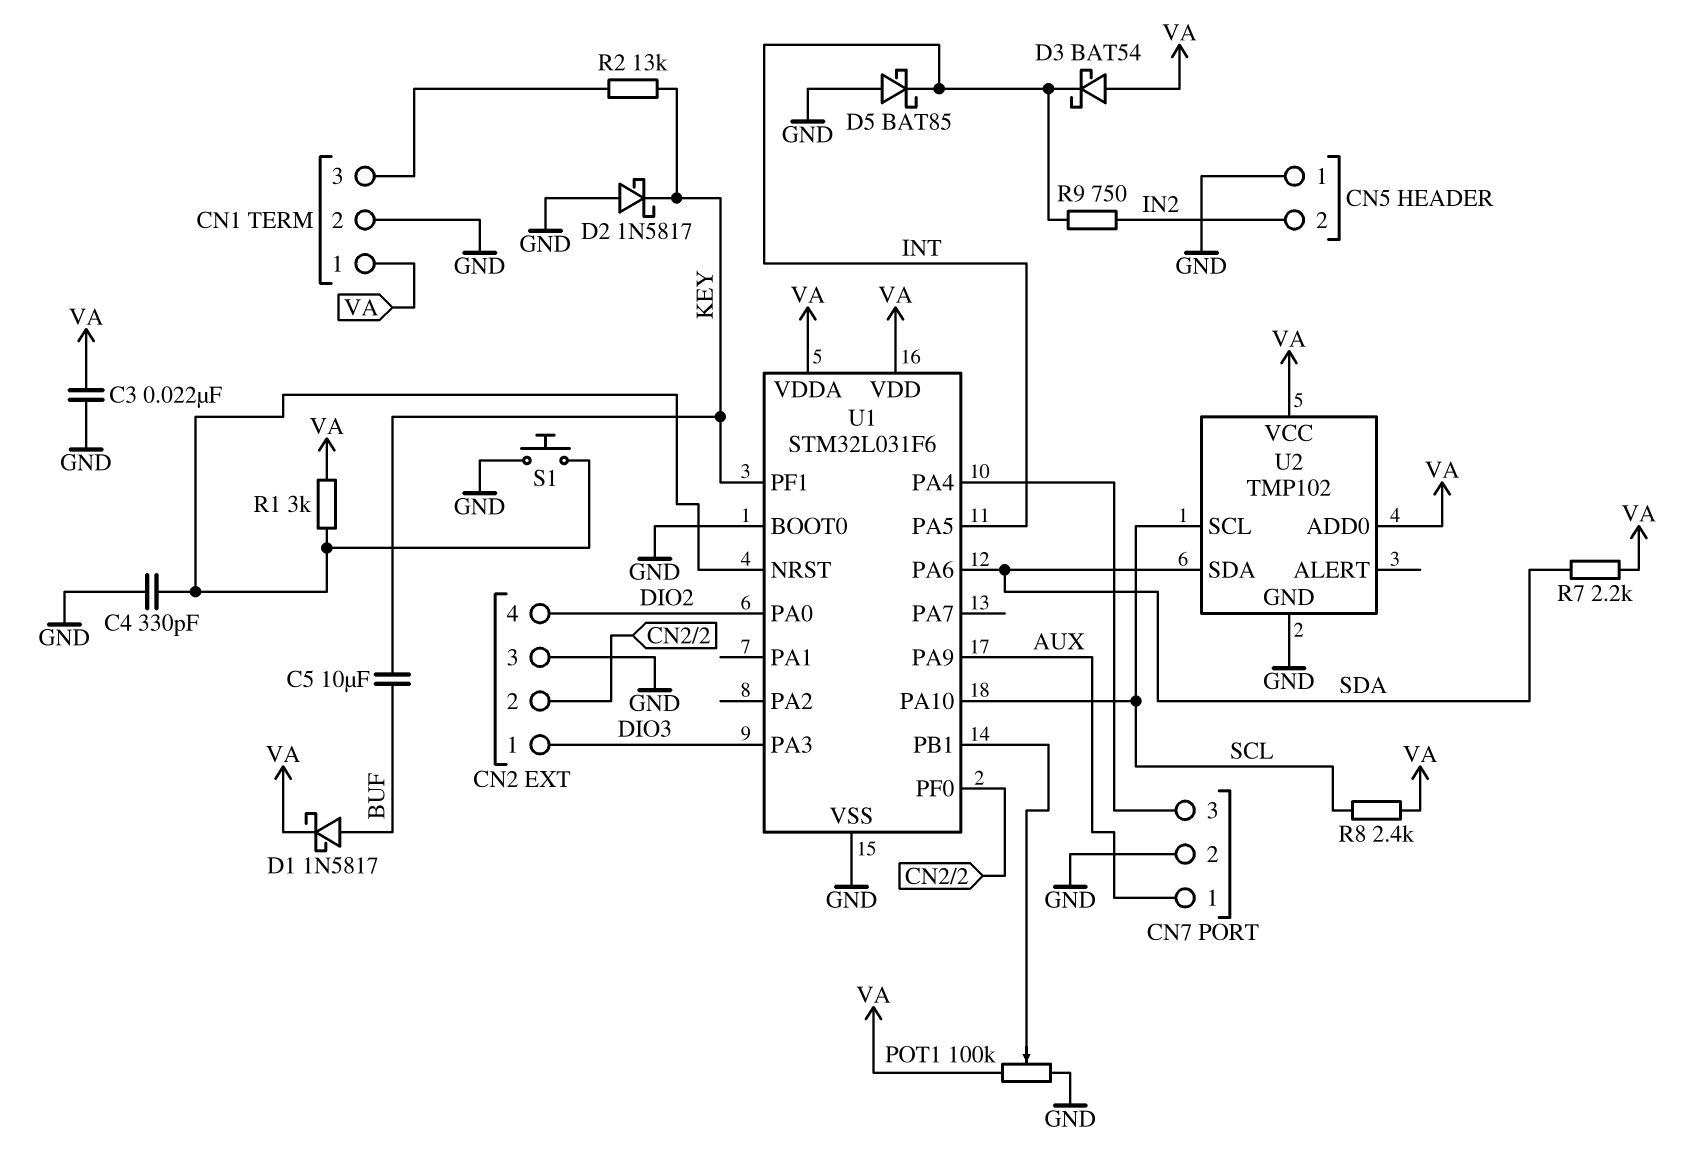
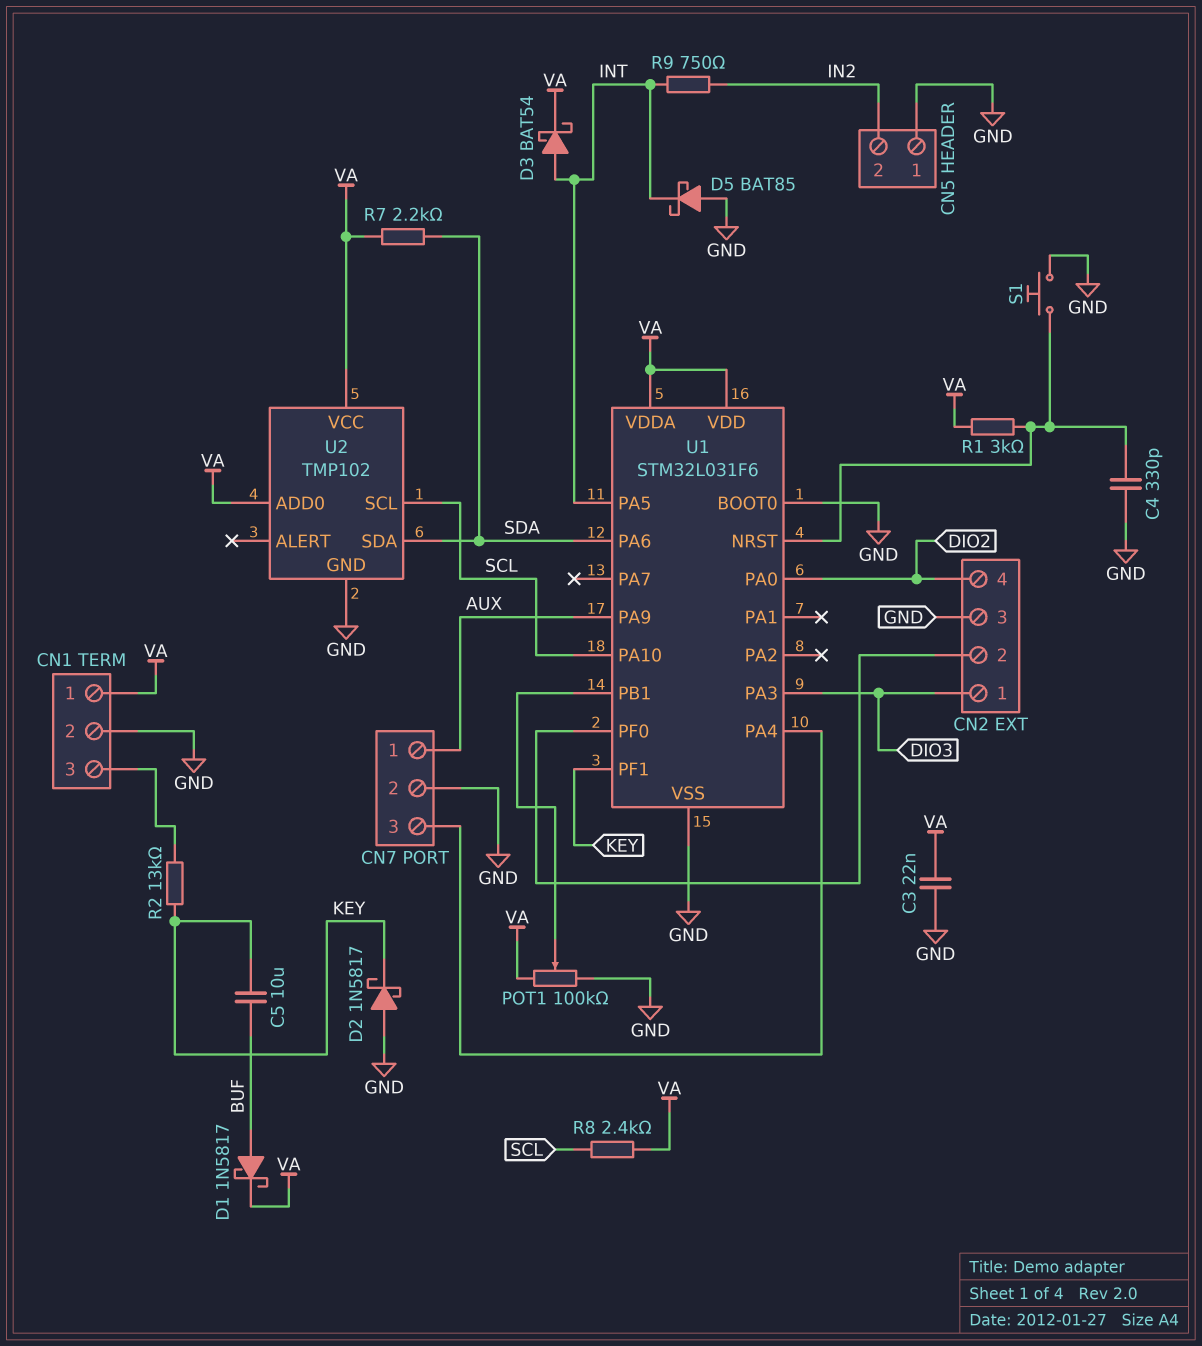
D3: schottky BAT54 (A VA, K INT) -> schottky BAT54 (A INT, K VA)

